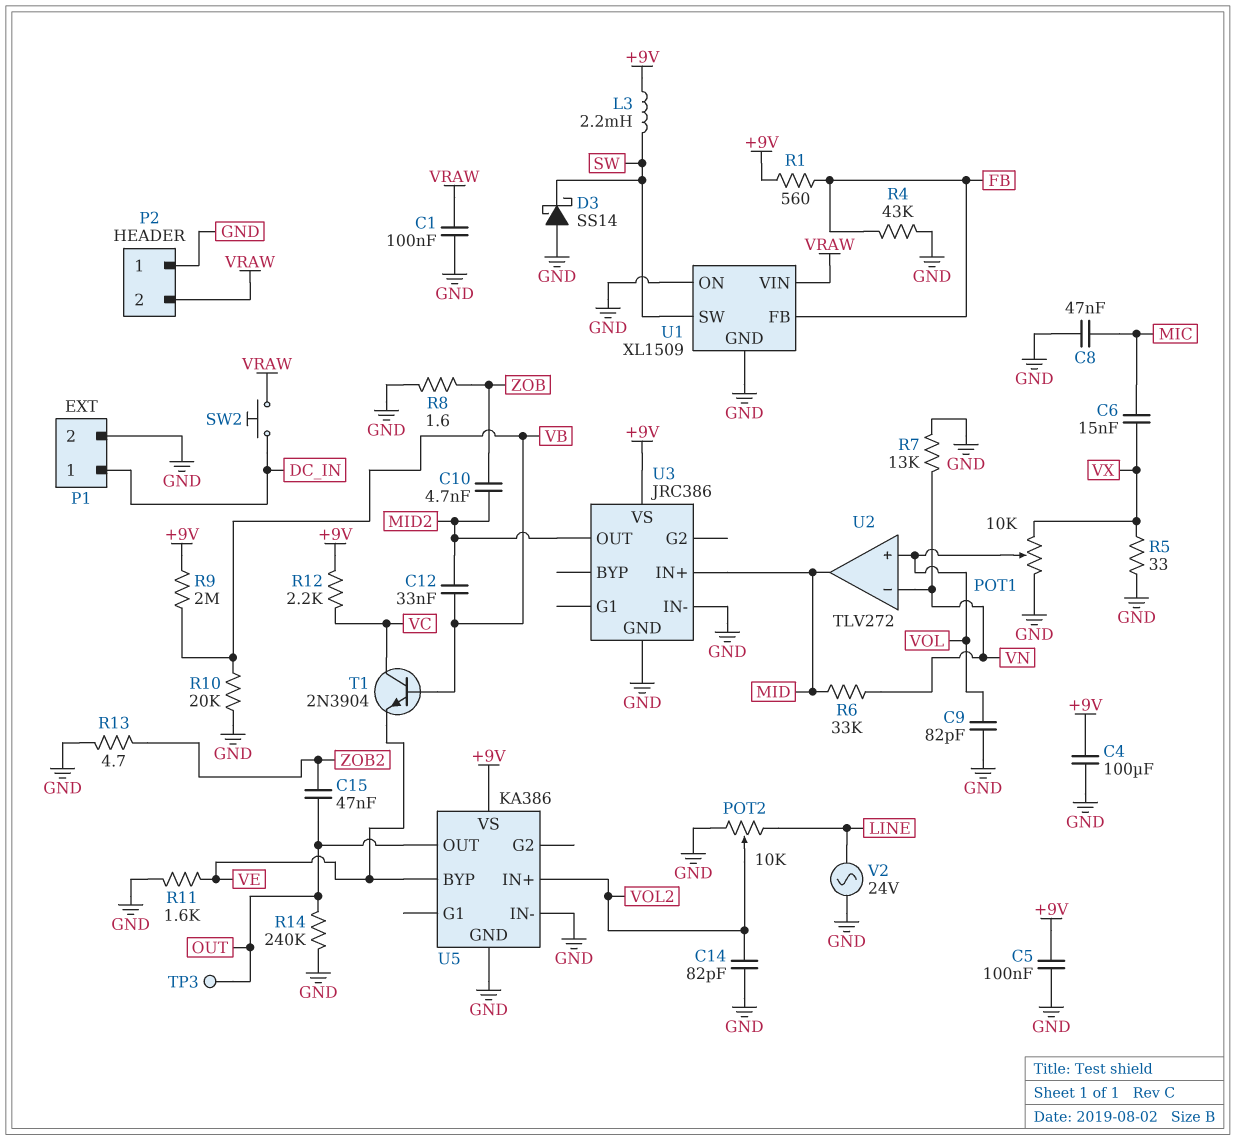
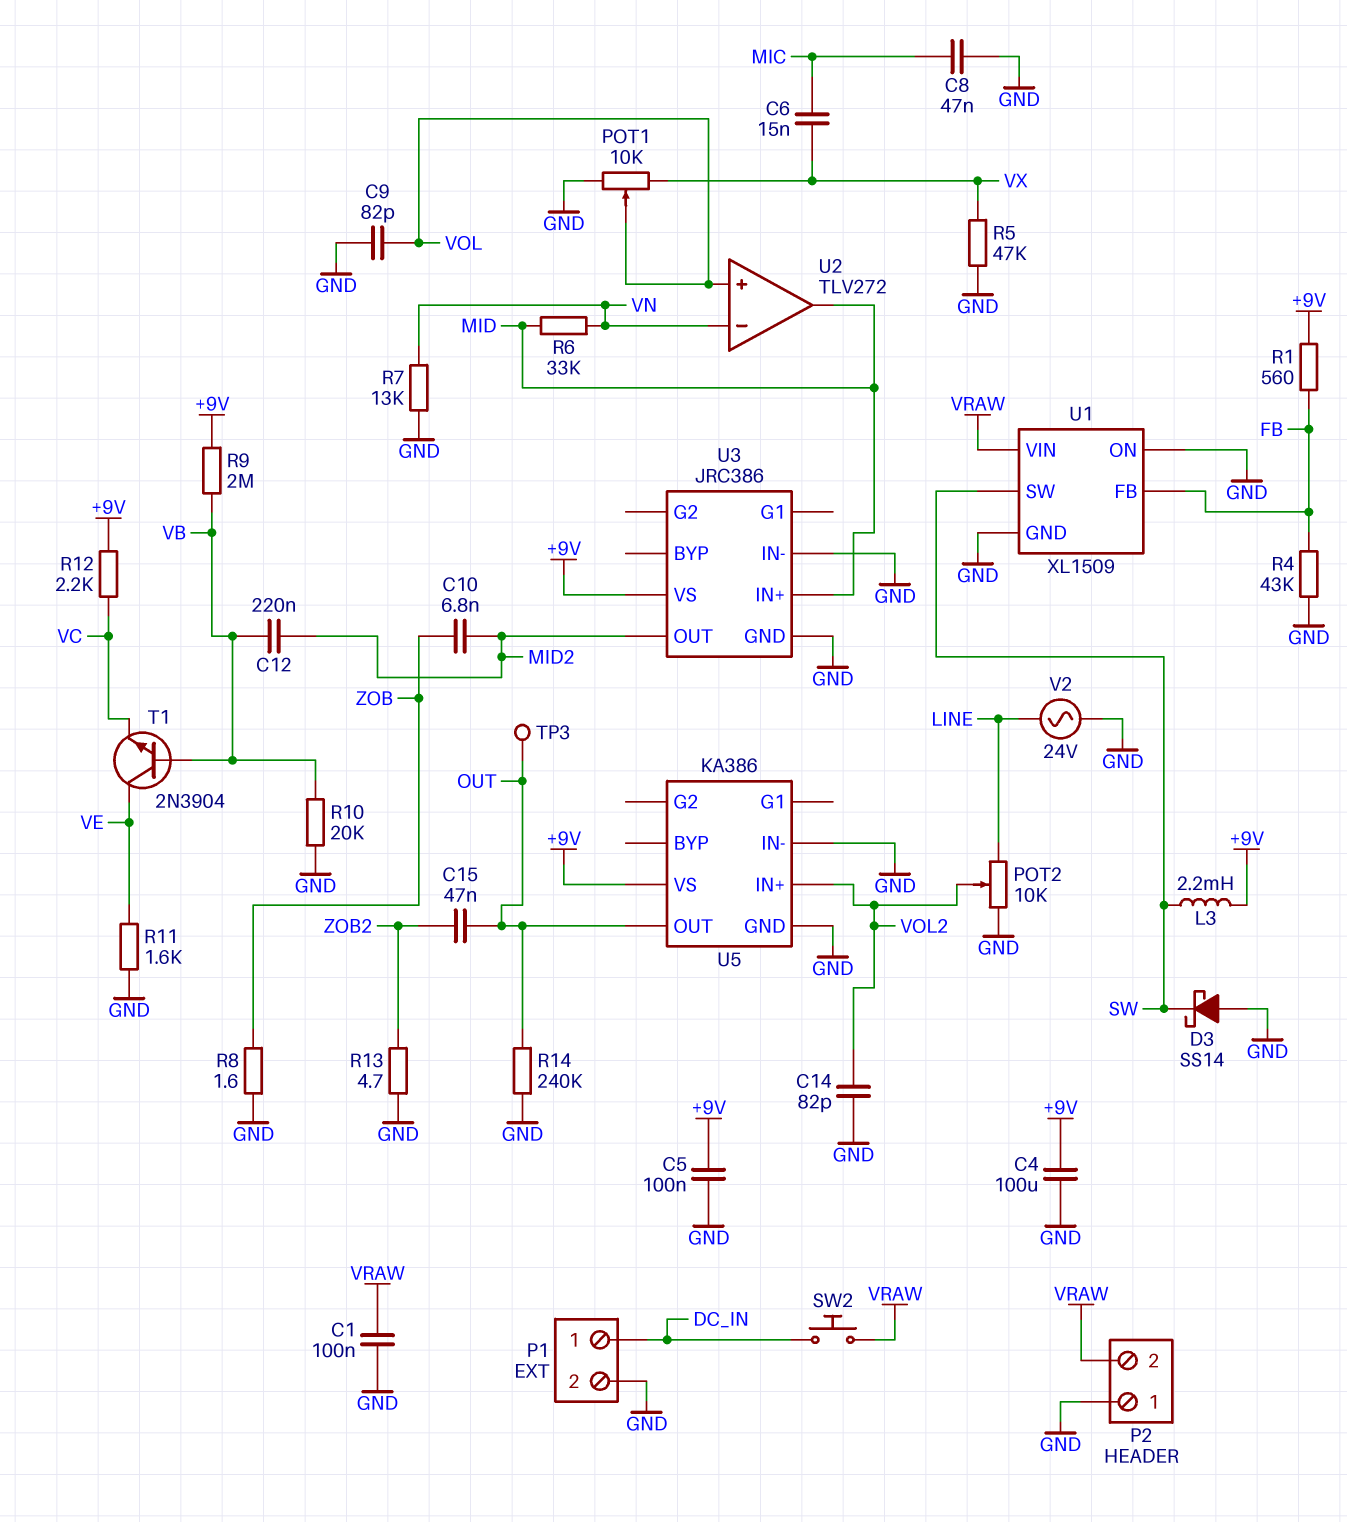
C10: 4.7nF (MID2, ZOB) -> 6.8nF (MID2, ZOB)
C12: 33nF (MID2, VB) -> 220nF (MID2, VB)
R5: 33 (GND, VX) -> 47k (GND, VX)
T1: NPN 2N3904 (B VB, C VC, E VE) -> NPN 2N3904 (B VB, C VE, E VC)
U5 pin BYP: VE -> none

